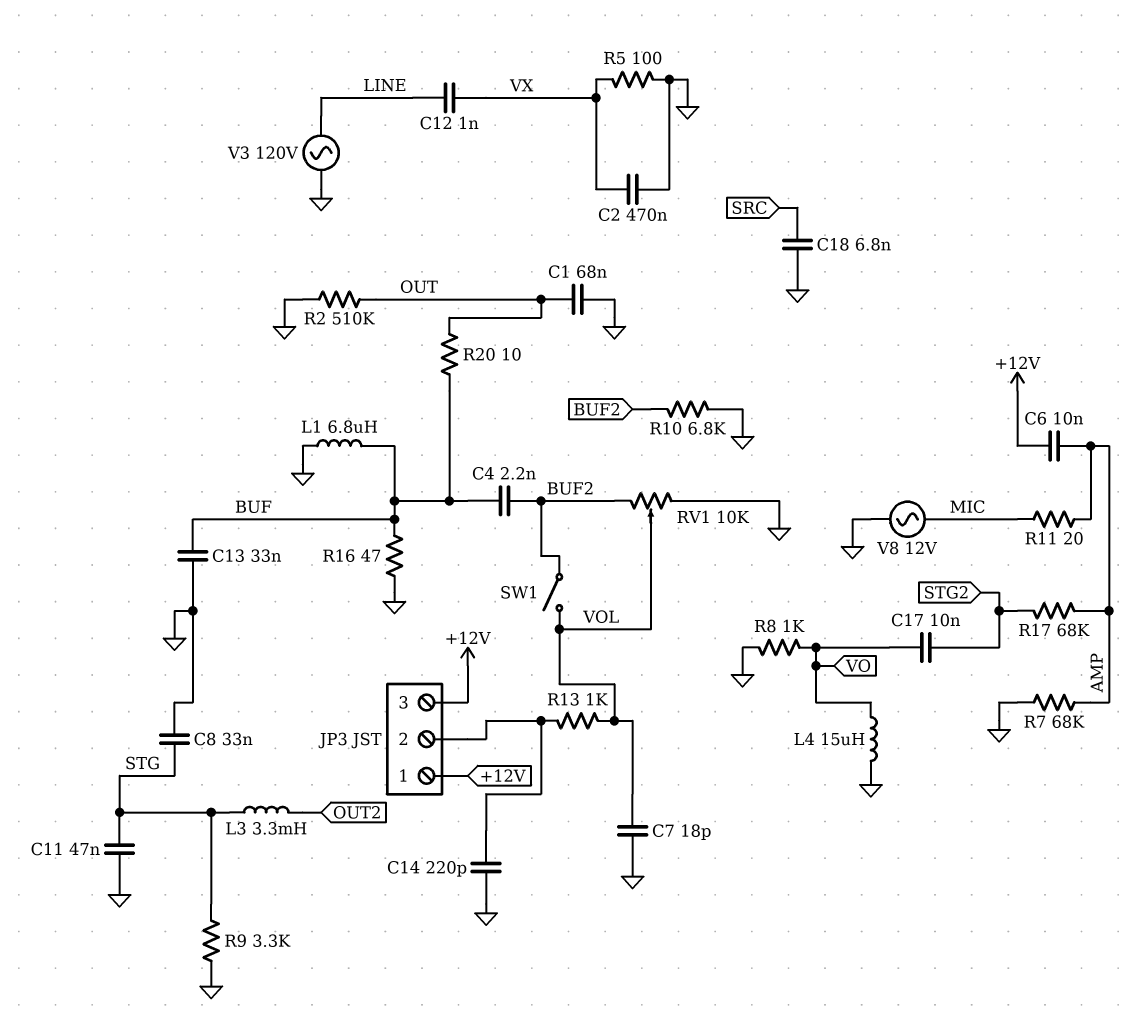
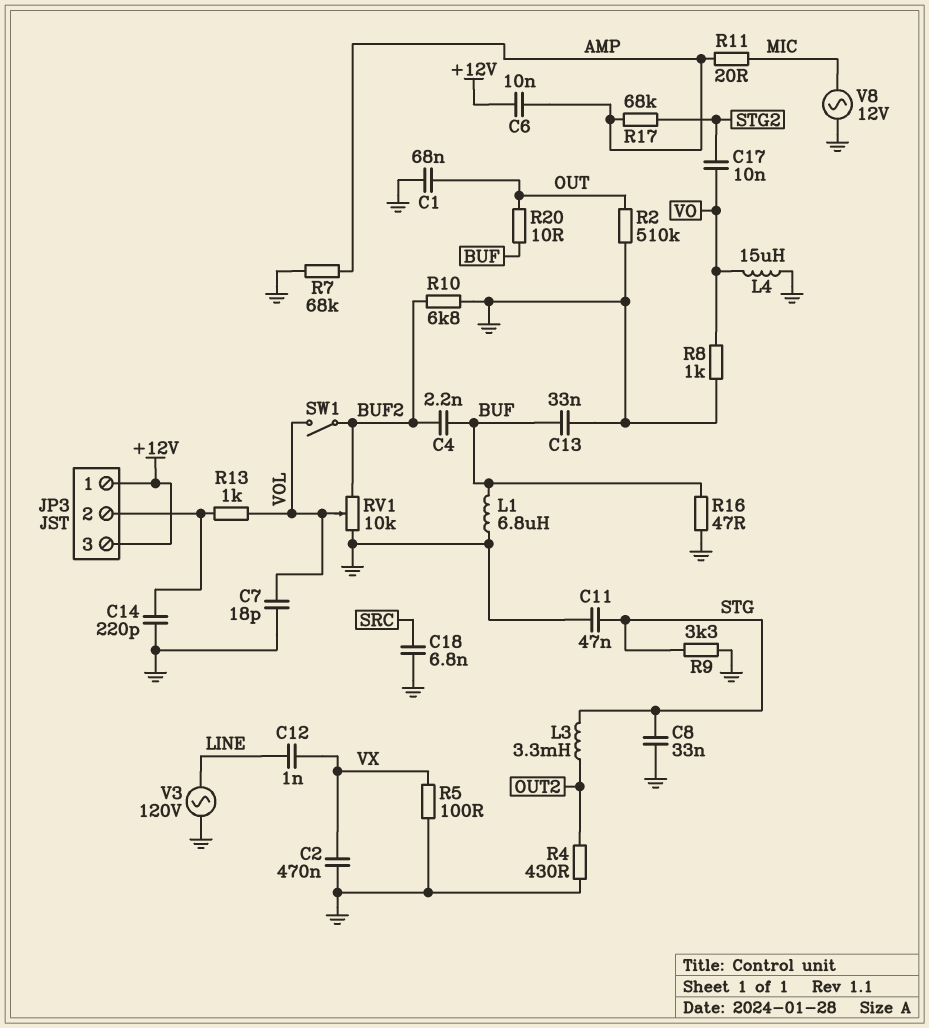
R4: none -> 430 (GND, OUT2)

